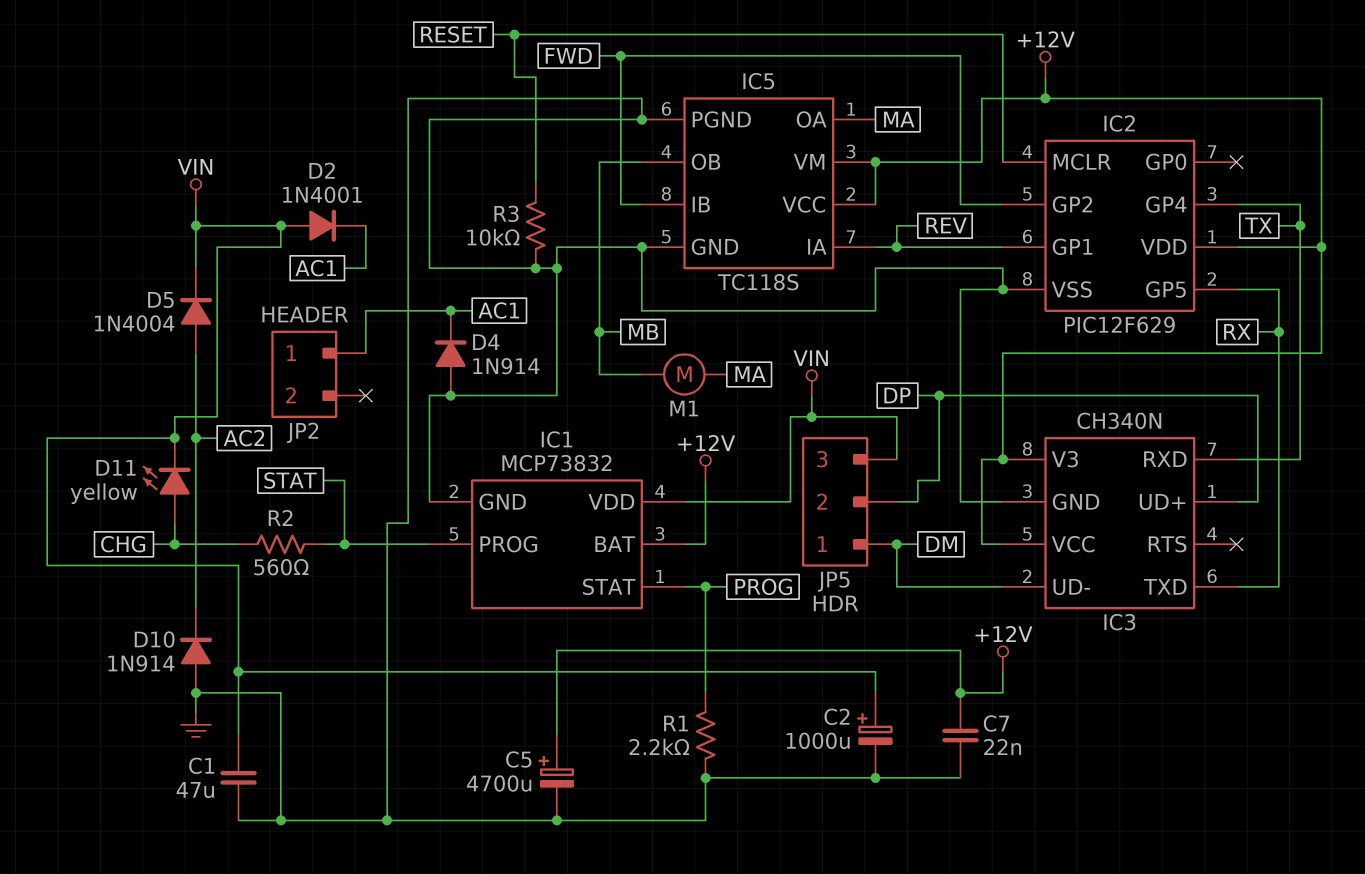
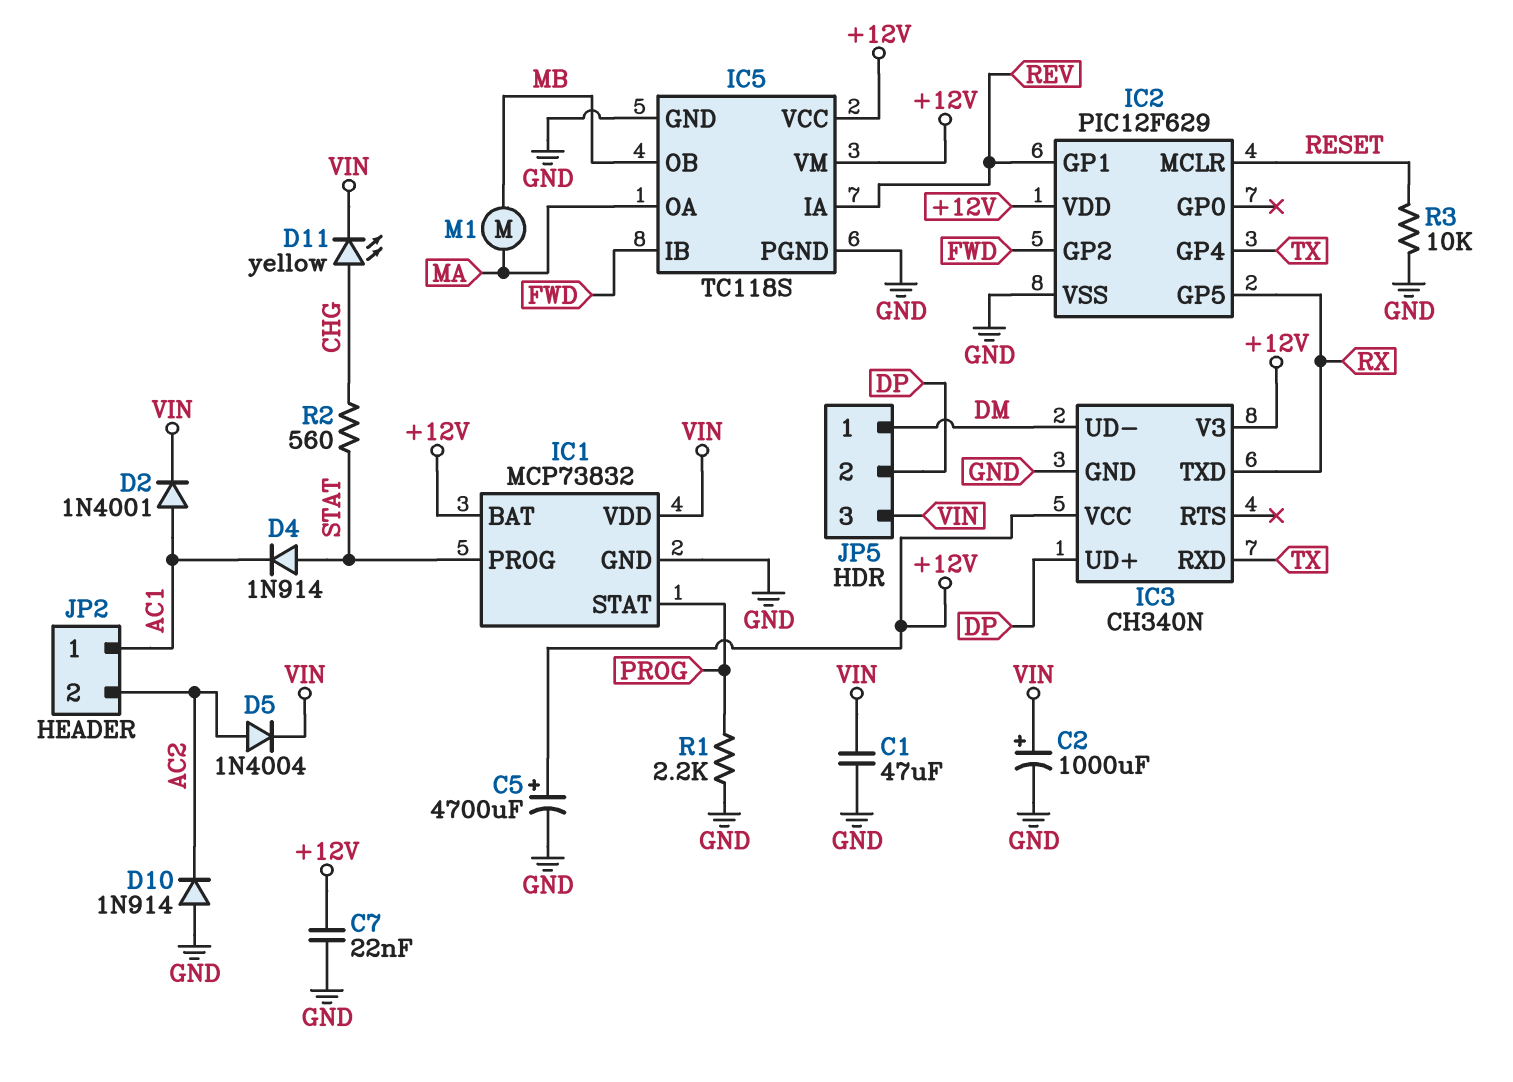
D2: diode 1N4001 (A VIN, K AC1) -> diode 1N4001 (A AC1, K VIN)
D4: diode 1N914 (A GND, K AC1) -> diode 1N914 (A STAT, K AC1)
JP2 pin 2: none -> AC2

